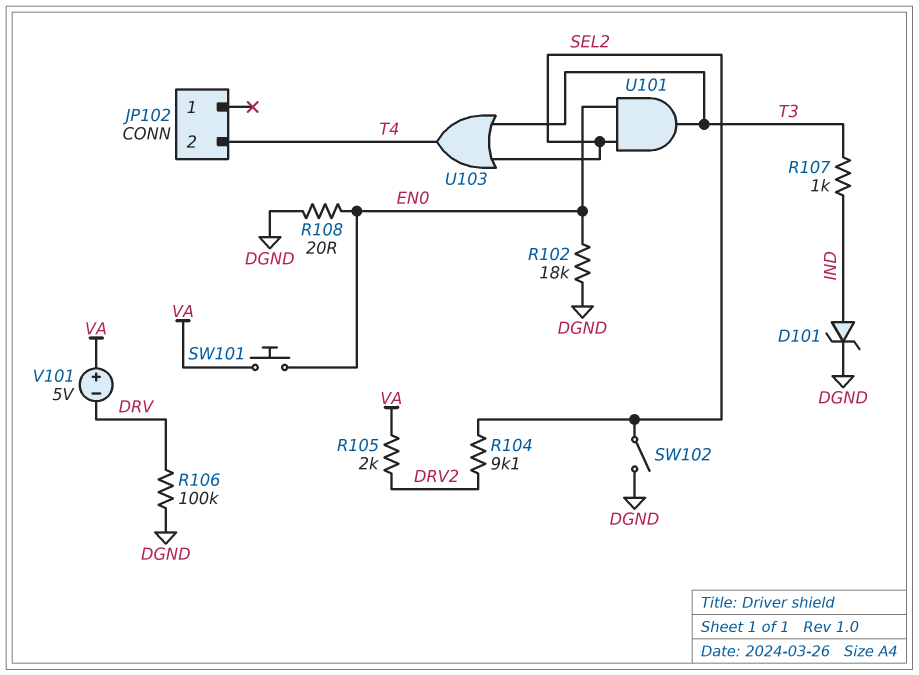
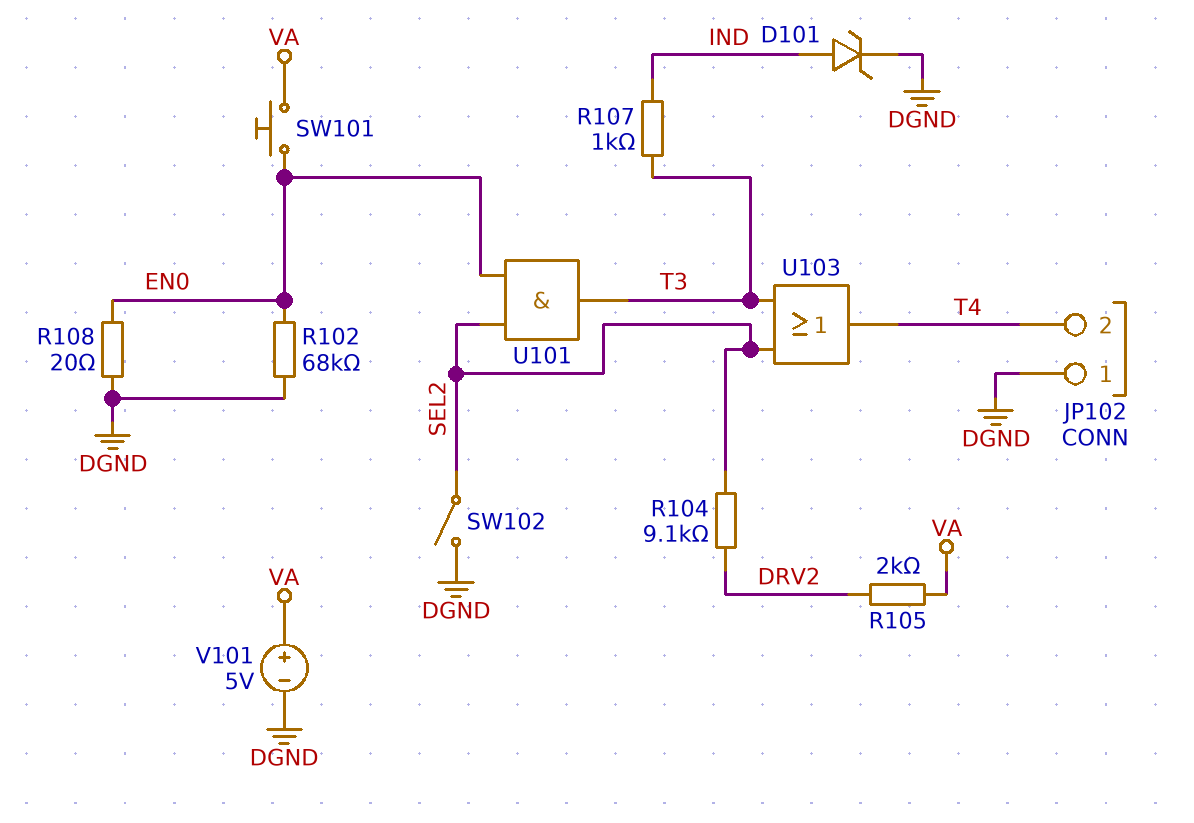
JP102 pin 1: none -> DGND
R102: 18k (DGND, EN0) -> 68k (DGND, EN0)
R106: 100k (DGND, DRV) -> none
V101: 5V (plus VA, minus DRV) -> 5V (plus VA, minus DGND)

